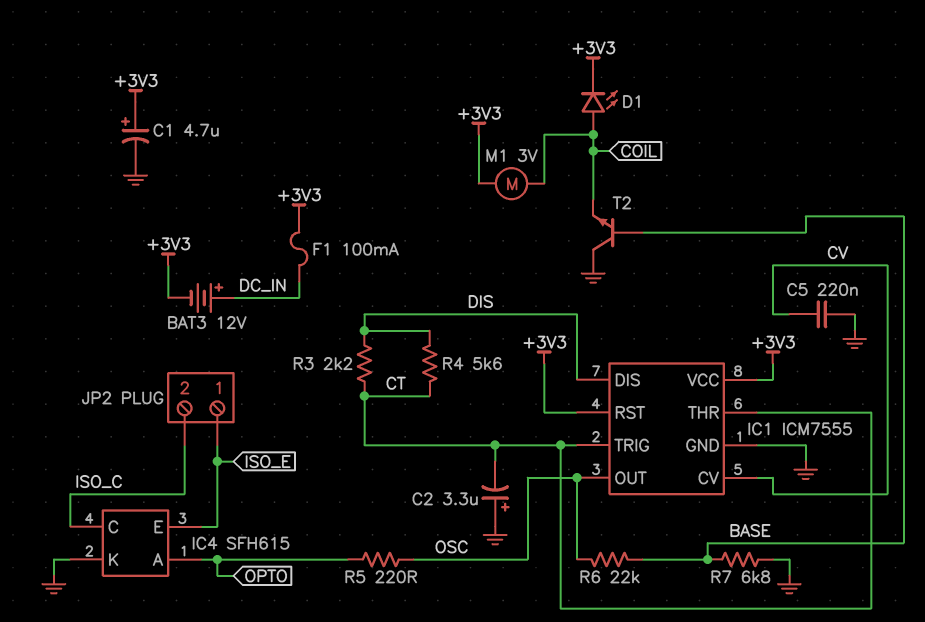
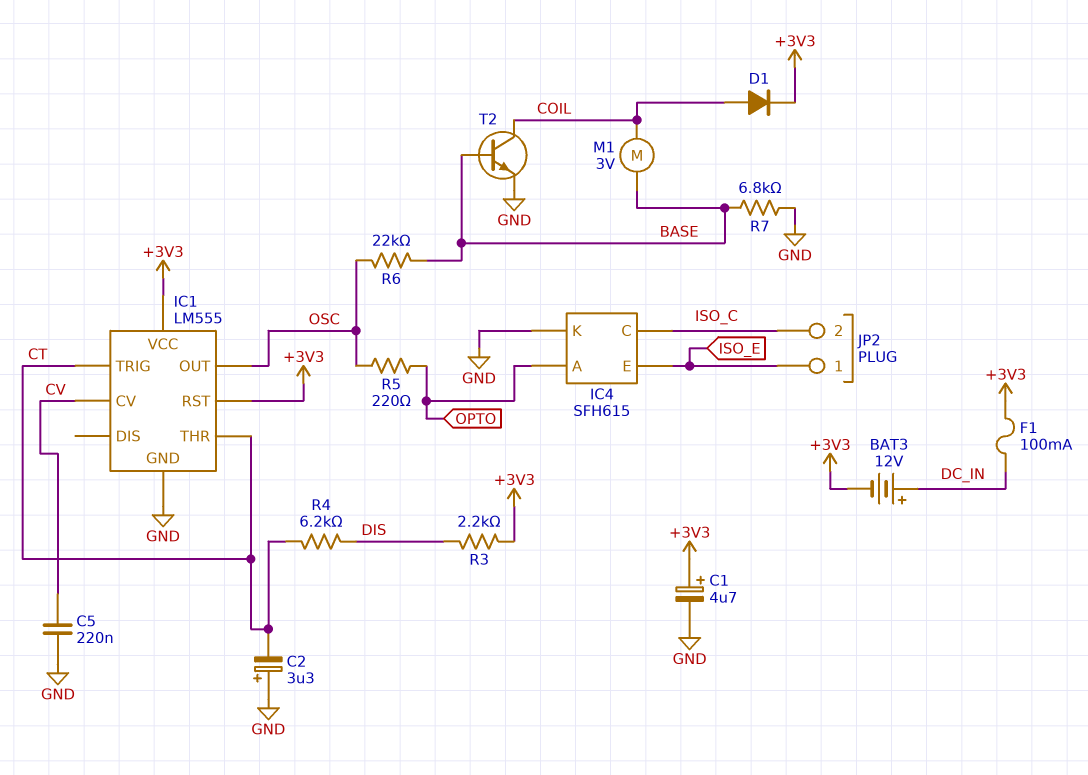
D1: LED (A COIL, K +3V3) -> diode (A COIL, K +3V3)
IC1: ICM7555 -> LM555
IC1 pin DIS: DIS -> none
M1: motor 3V (+3V3, COIL) -> motor 3V (BASE, COIL)
R3: 2.2k (CT, DIS) -> 2.2k (+3V3, DIS)
R4: 5.6k (CT, DIS) -> 6.2k (CT, DIS)
T2: NPN (B BASE, C GND, E COIL) -> NPN (B BASE, C COIL, E GND)

